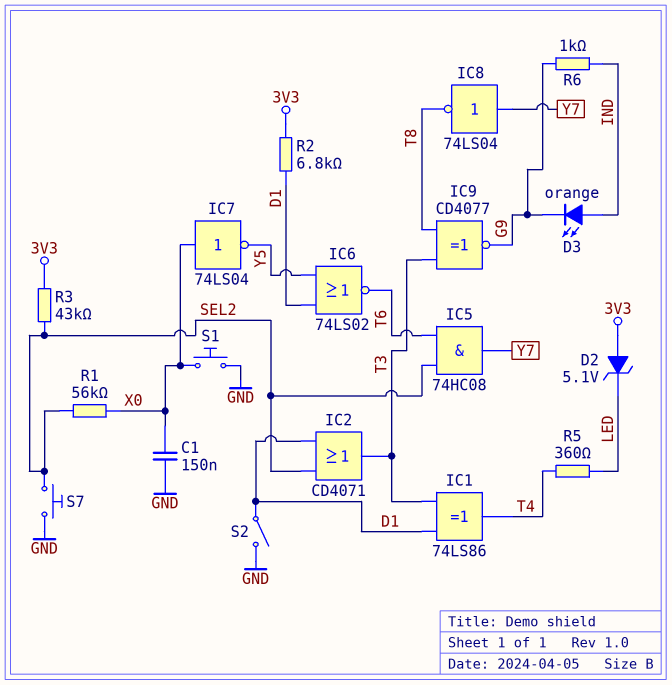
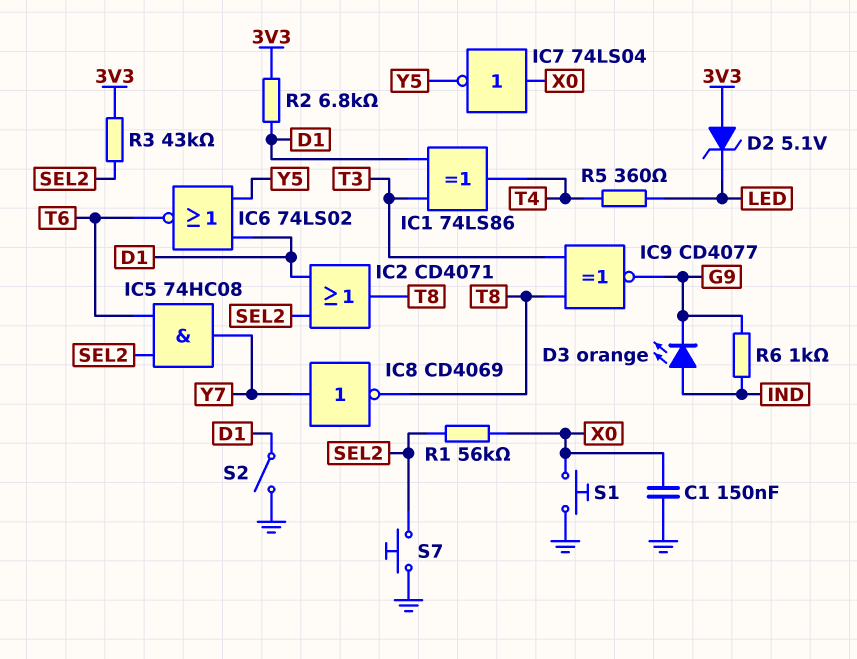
IC2: OR CD4071 (in D1, in SEL2, out T3) -> OR CD4071 (in D1, in SEL2, out T8)
IC8: NOT 74LS04 (in Y7, out T8) -> NOT CD4069 (in Y7, out T8)

